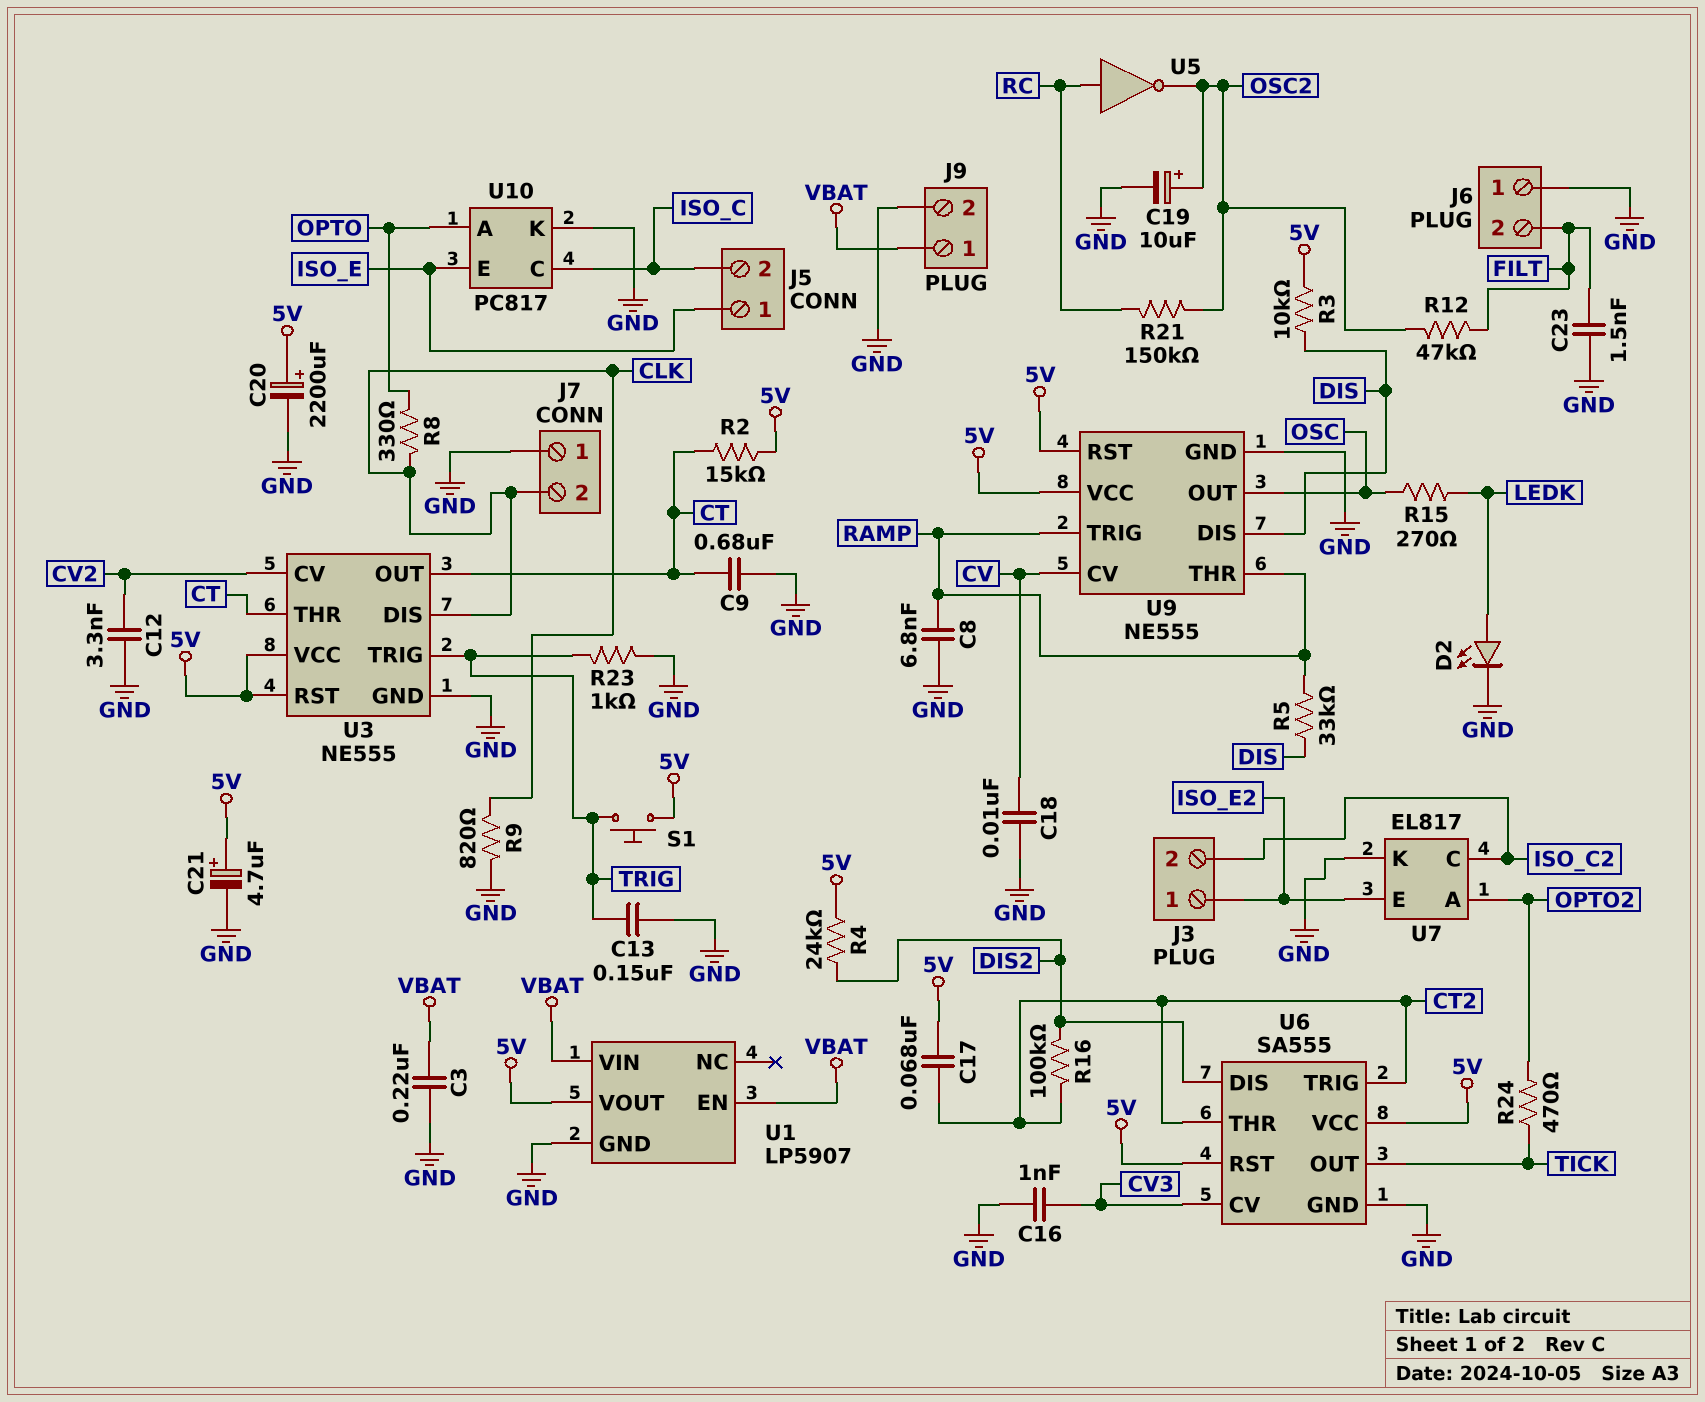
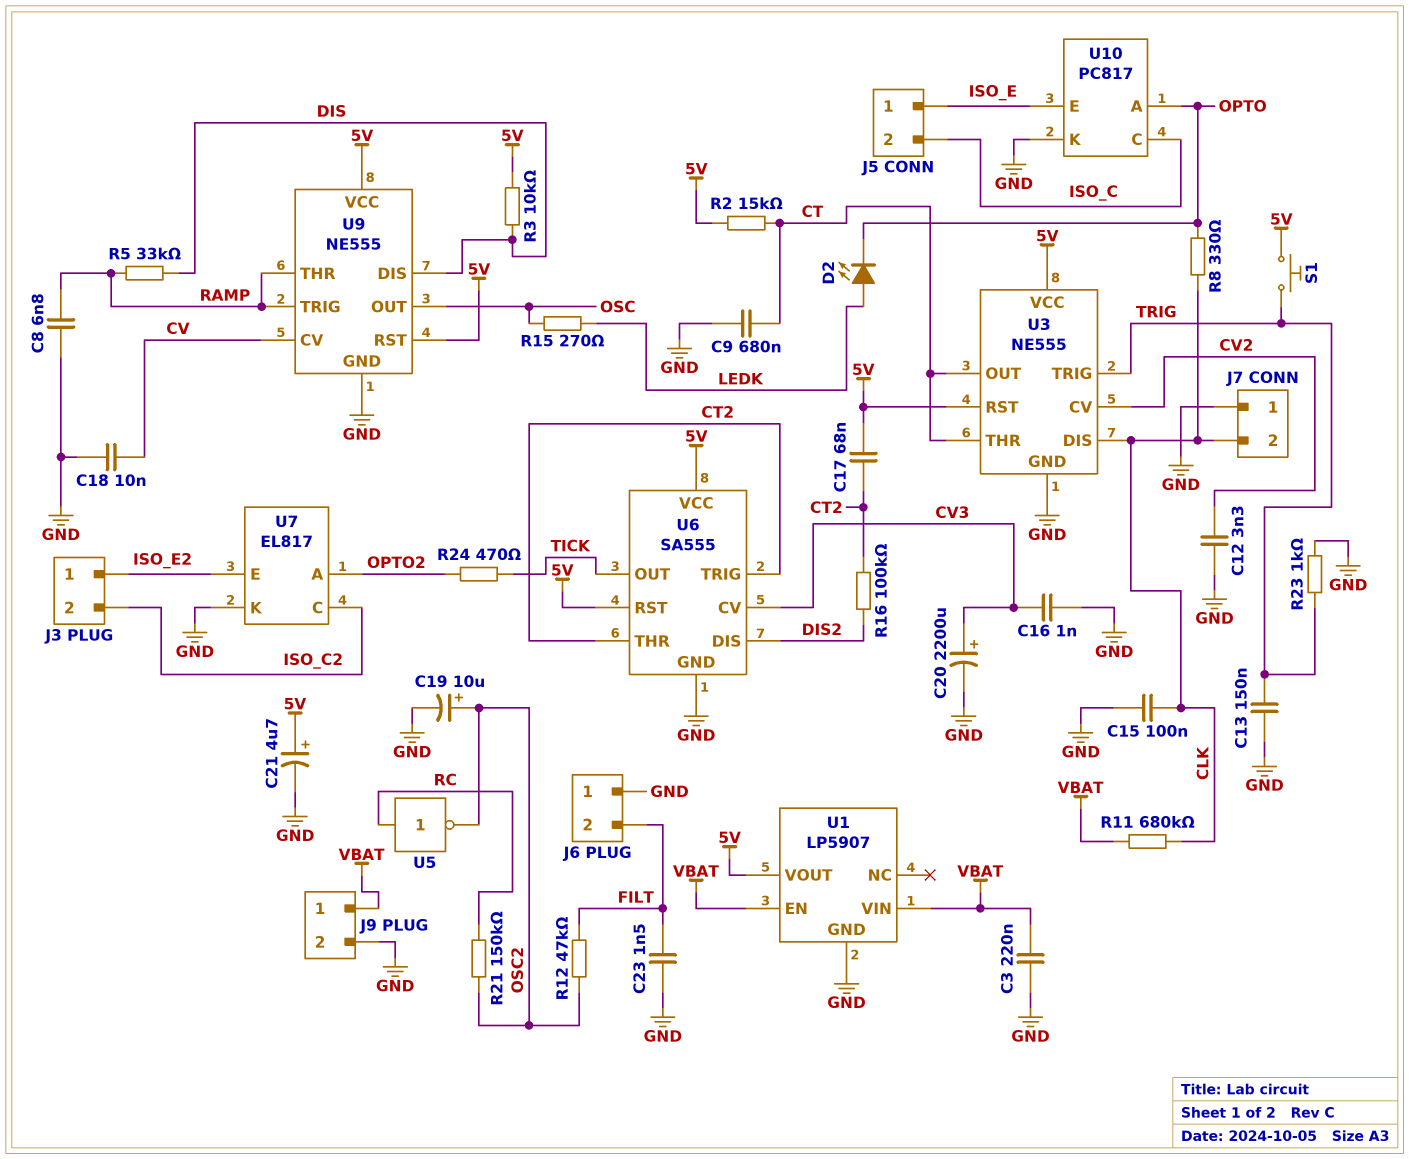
C15: none -> 100nF (CLK, GND)
C20: 2200uF (plus 5V, minus GND) -> 2200uF (plus CV3, minus GND)
D2: LED (A LEDK, K GND) -> LED (A LEDK, K OPTO)
R4: 24k (5V, DIS2) -> none
R9: 820 (CLK, GND) -> none
R11: none -> 680k (CLK, VBAT)

